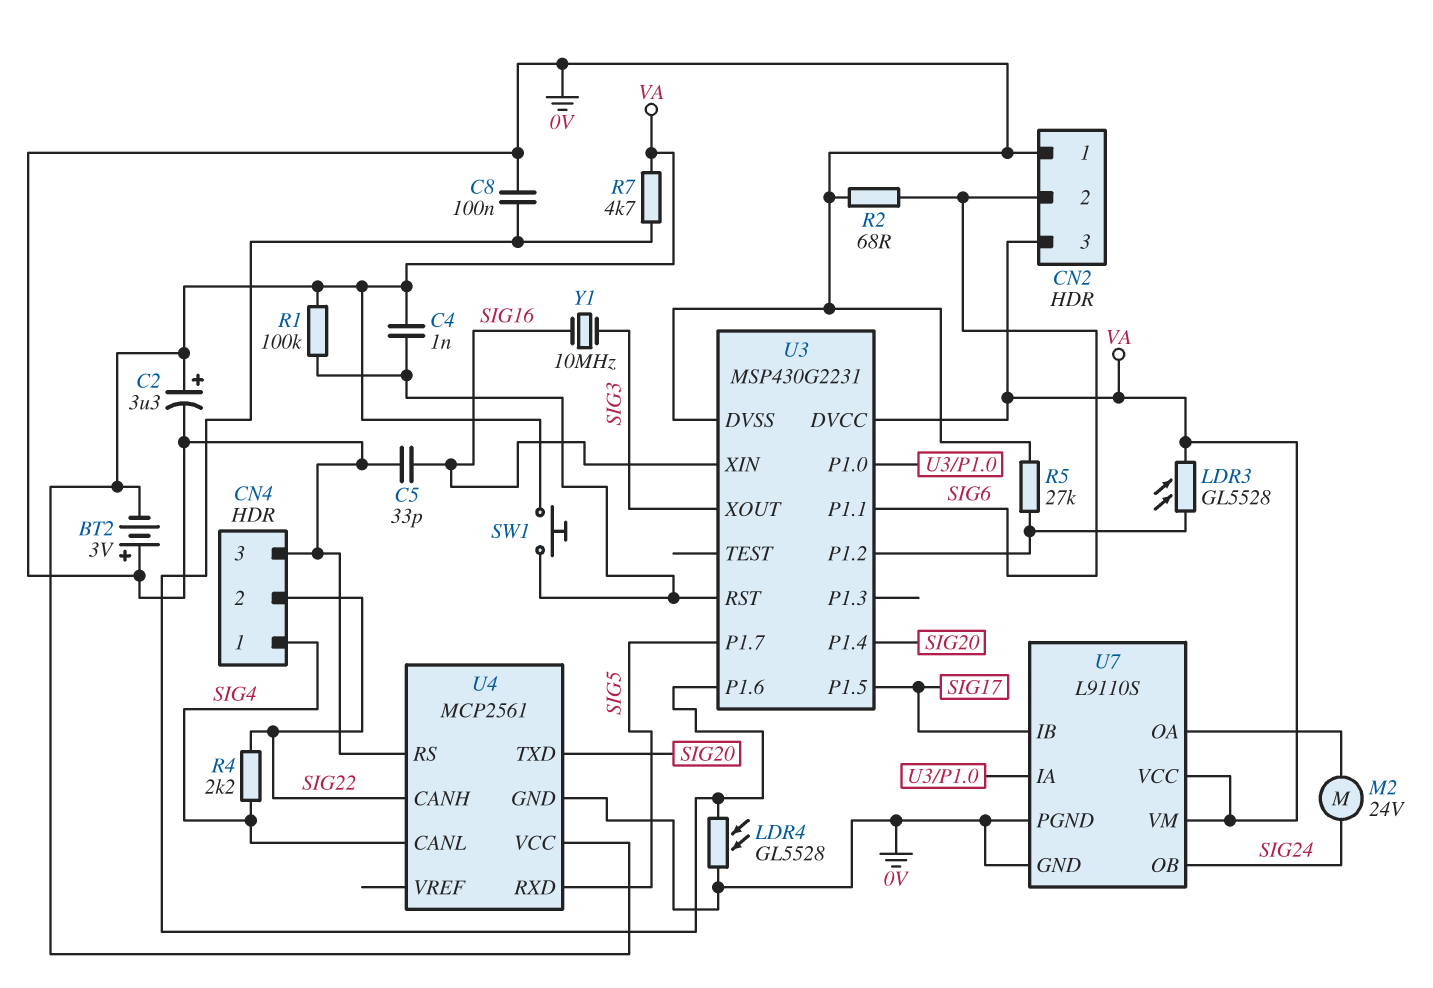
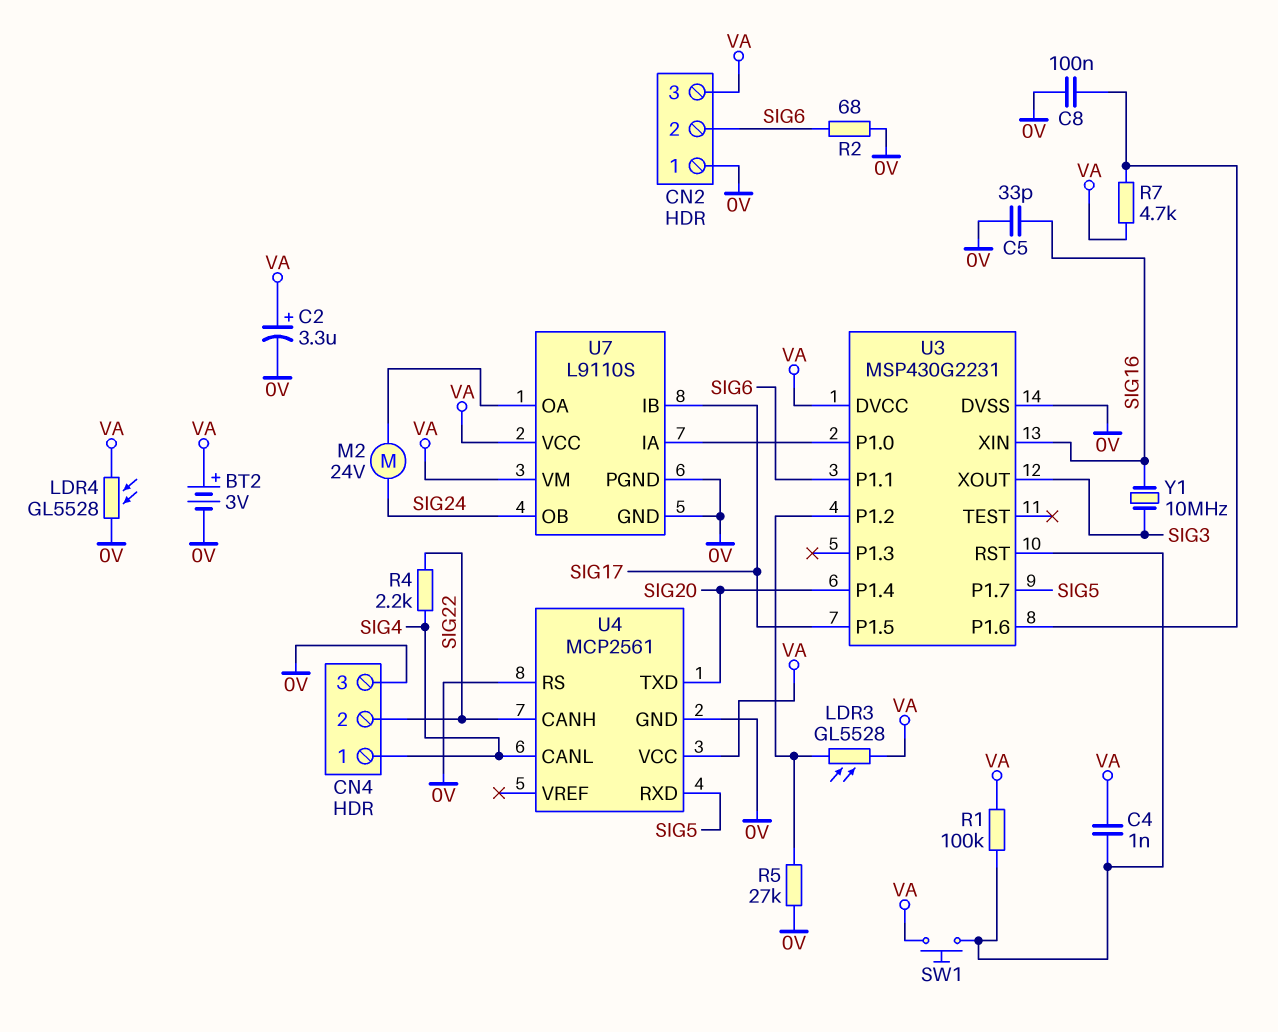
BT2: 3V (plus 0V, minus VA) -> 3V (plus VA, minus 0V)
LDR4: GL5528 (0V, U3/P1.6) -> GL5528 (0V, VA)

